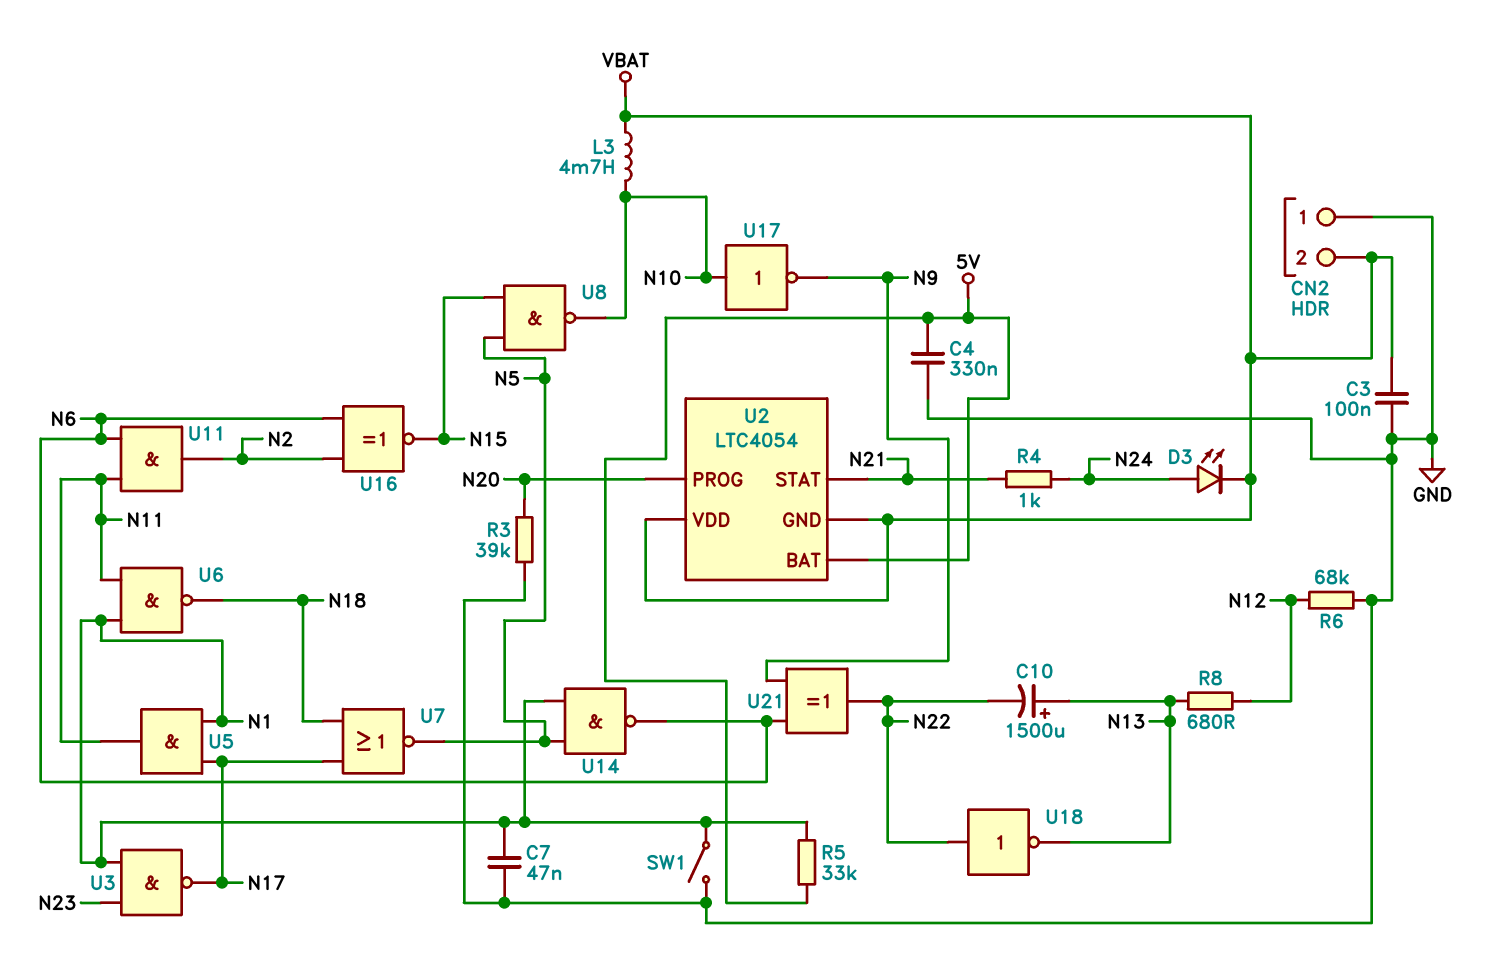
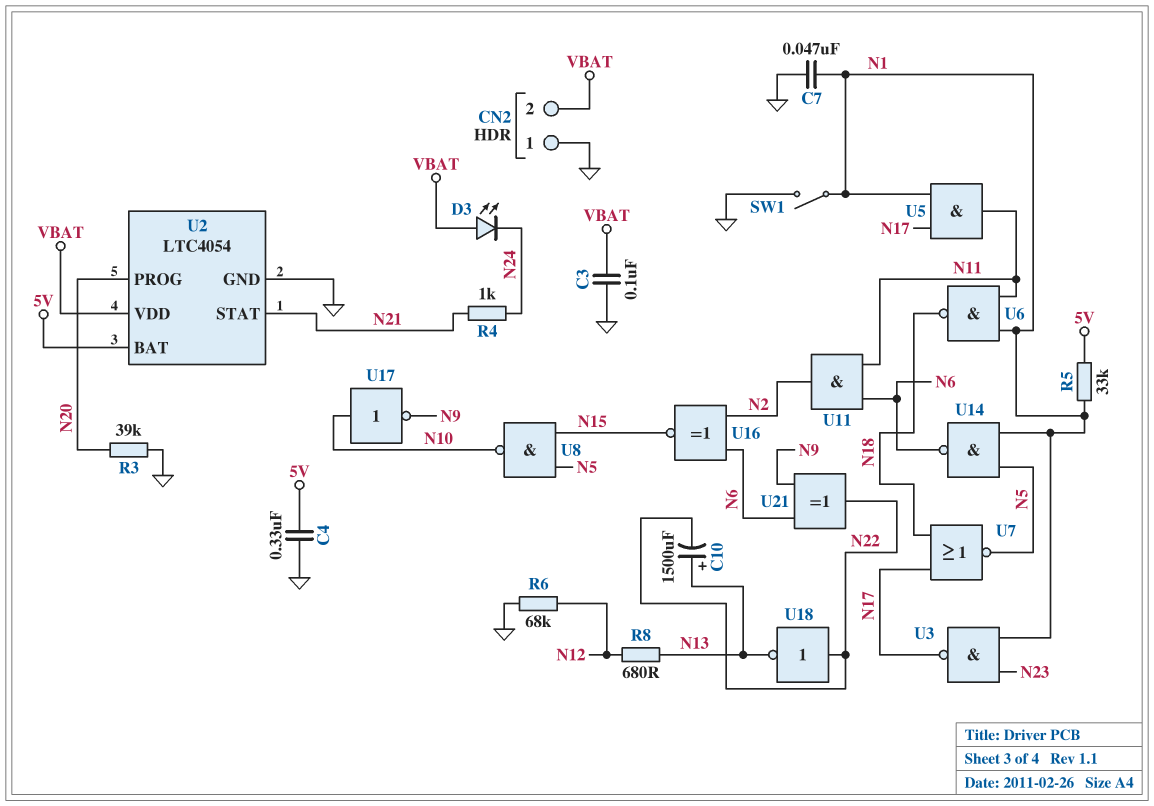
D3: LED (A N24, K VBAT) -> LED (A VBAT, K N24)
L3: 4.7mH (N10, VBAT) -> none
U2 pin GND: VBAT -> GND

